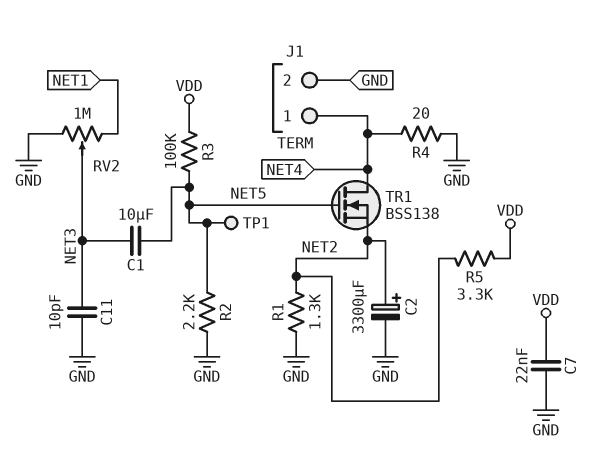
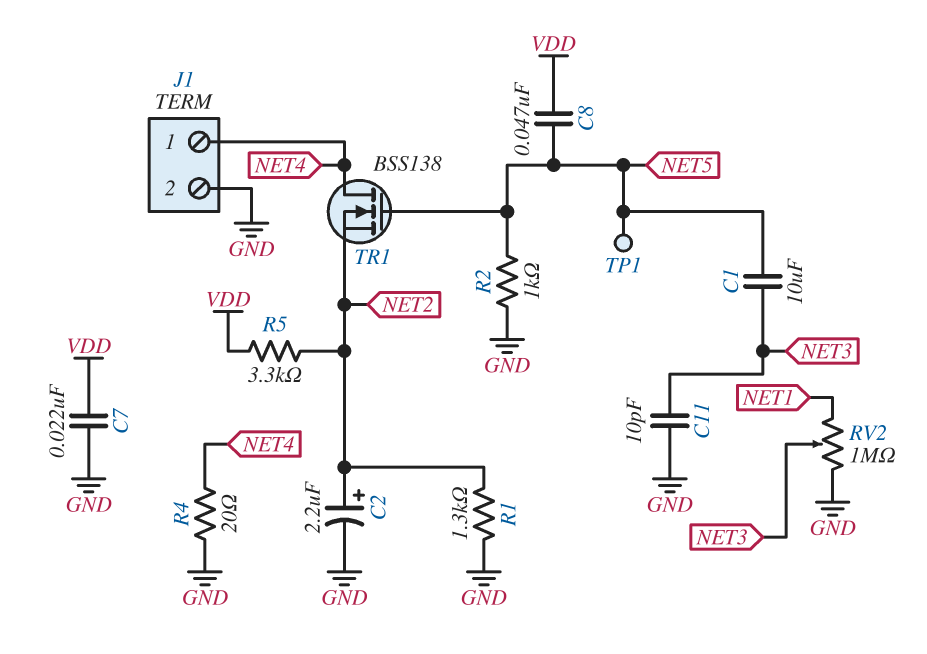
C2: 3300uF (plus NET2, minus GND) -> 2.2uF (plus NET2, minus GND)
C8: none -> 47nF (NET5, VDD)
R2: 2.2k (GND, NET5) -> 1k (GND, NET5)
R3: 100k (NET5, VDD) -> none

